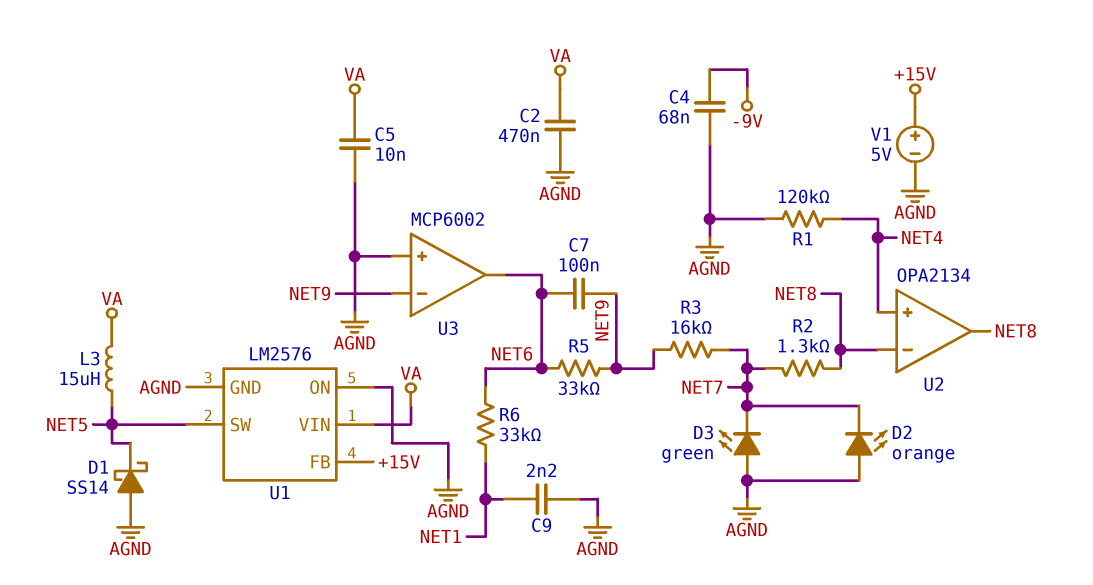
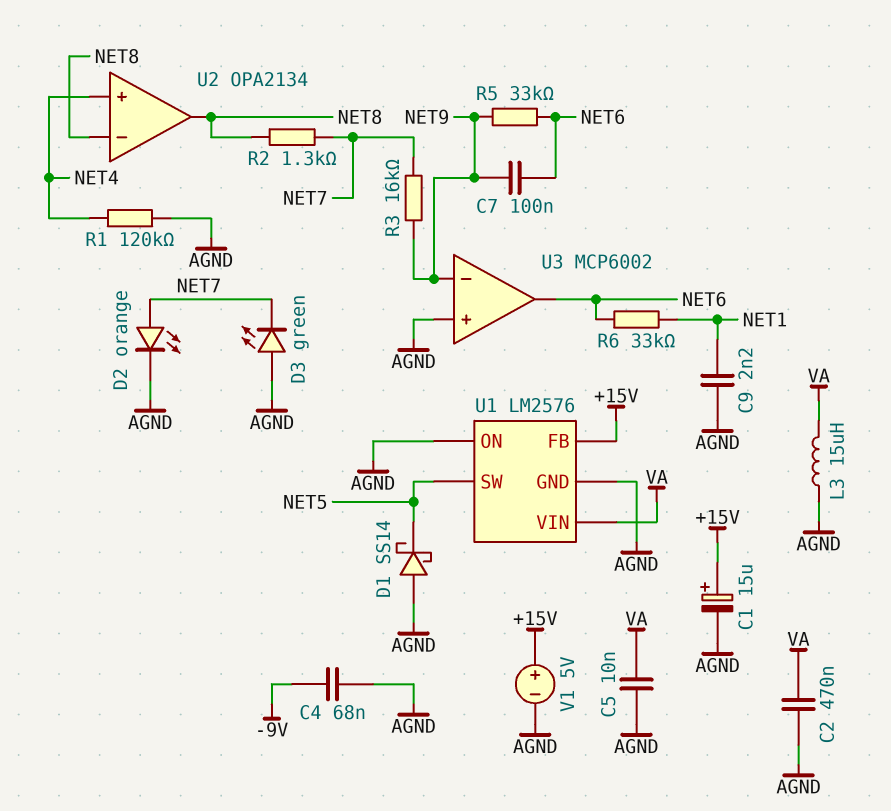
C1: none -> 15uF (plus +15V, minus AGND)
D2: LED orange (A AGND, K NET7) -> LED orange (A NET7, K AGND)
L3: 15uH (NET5, VA) -> 15uH (AGND, VA)

